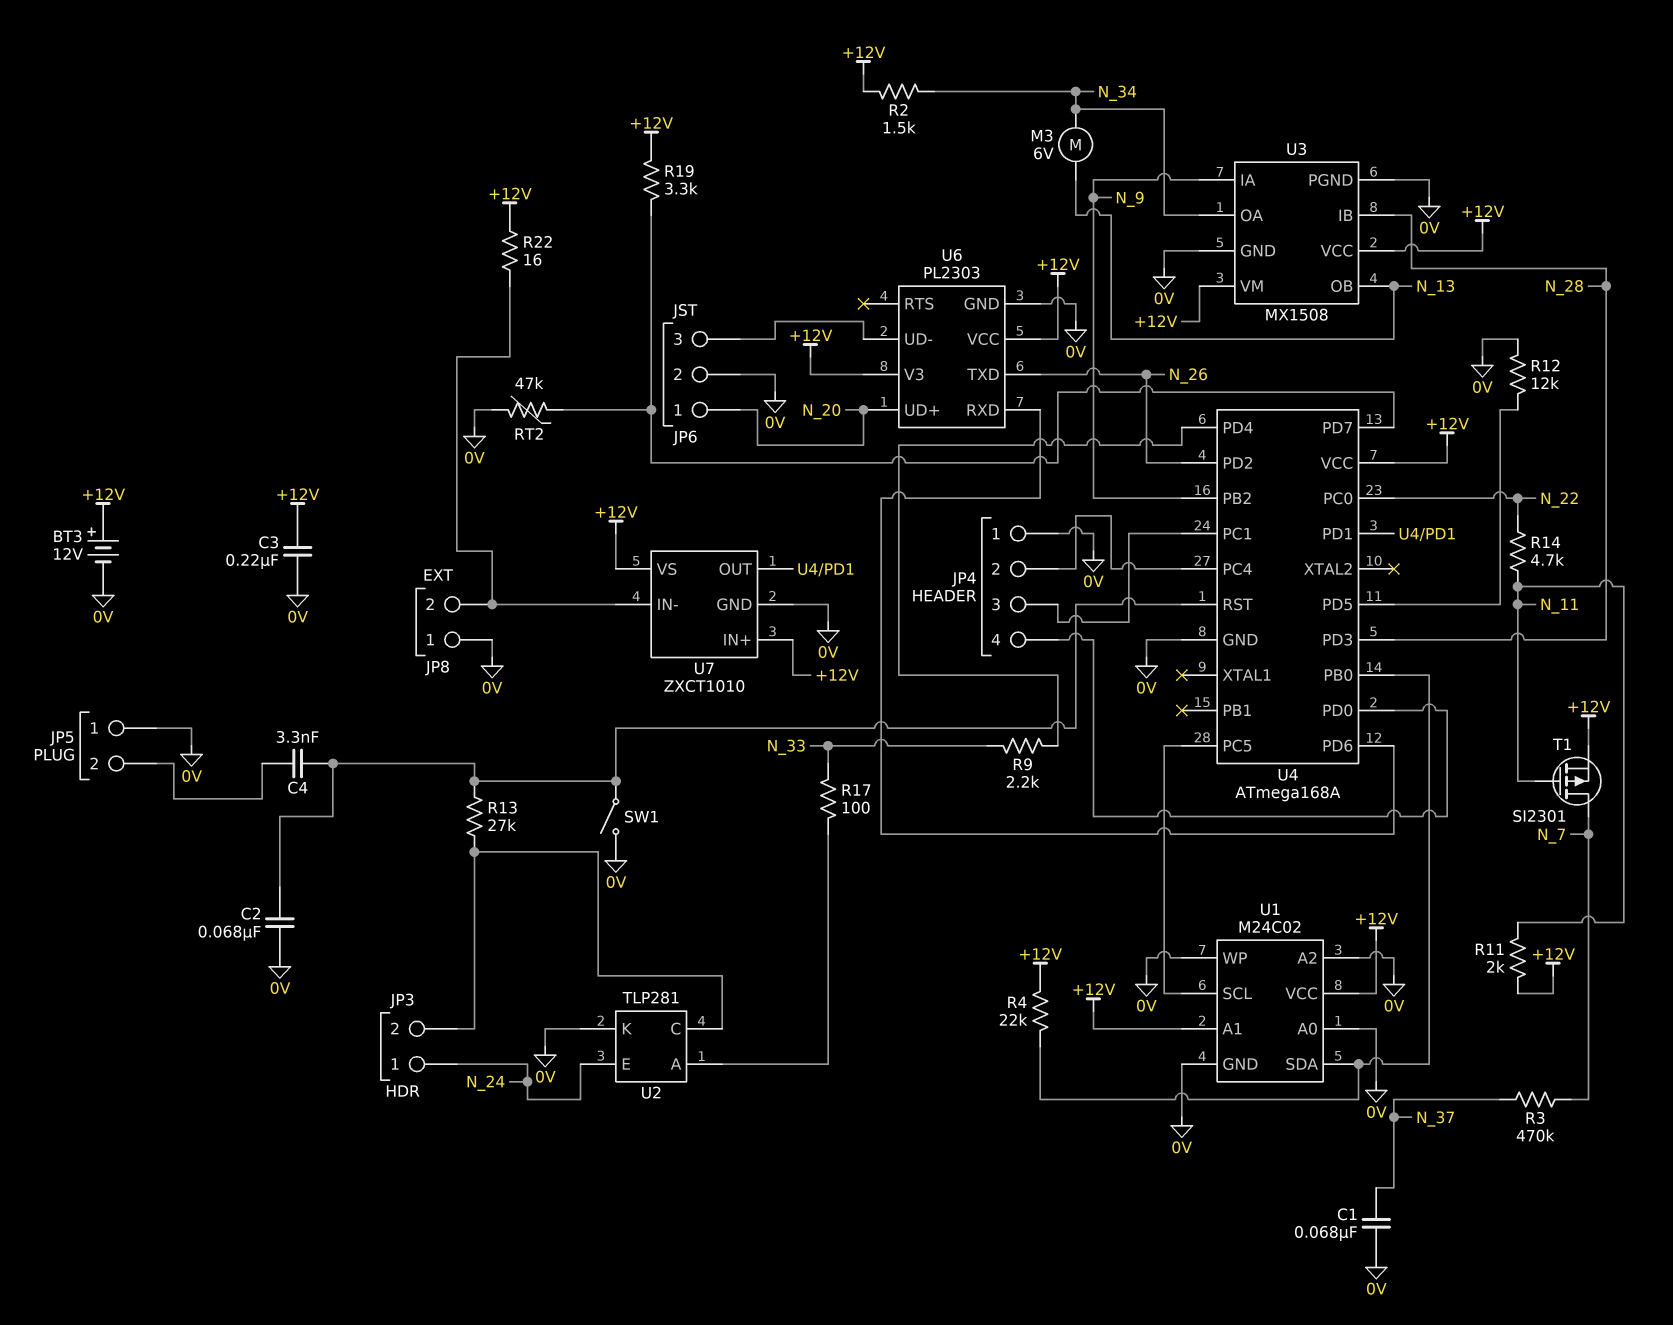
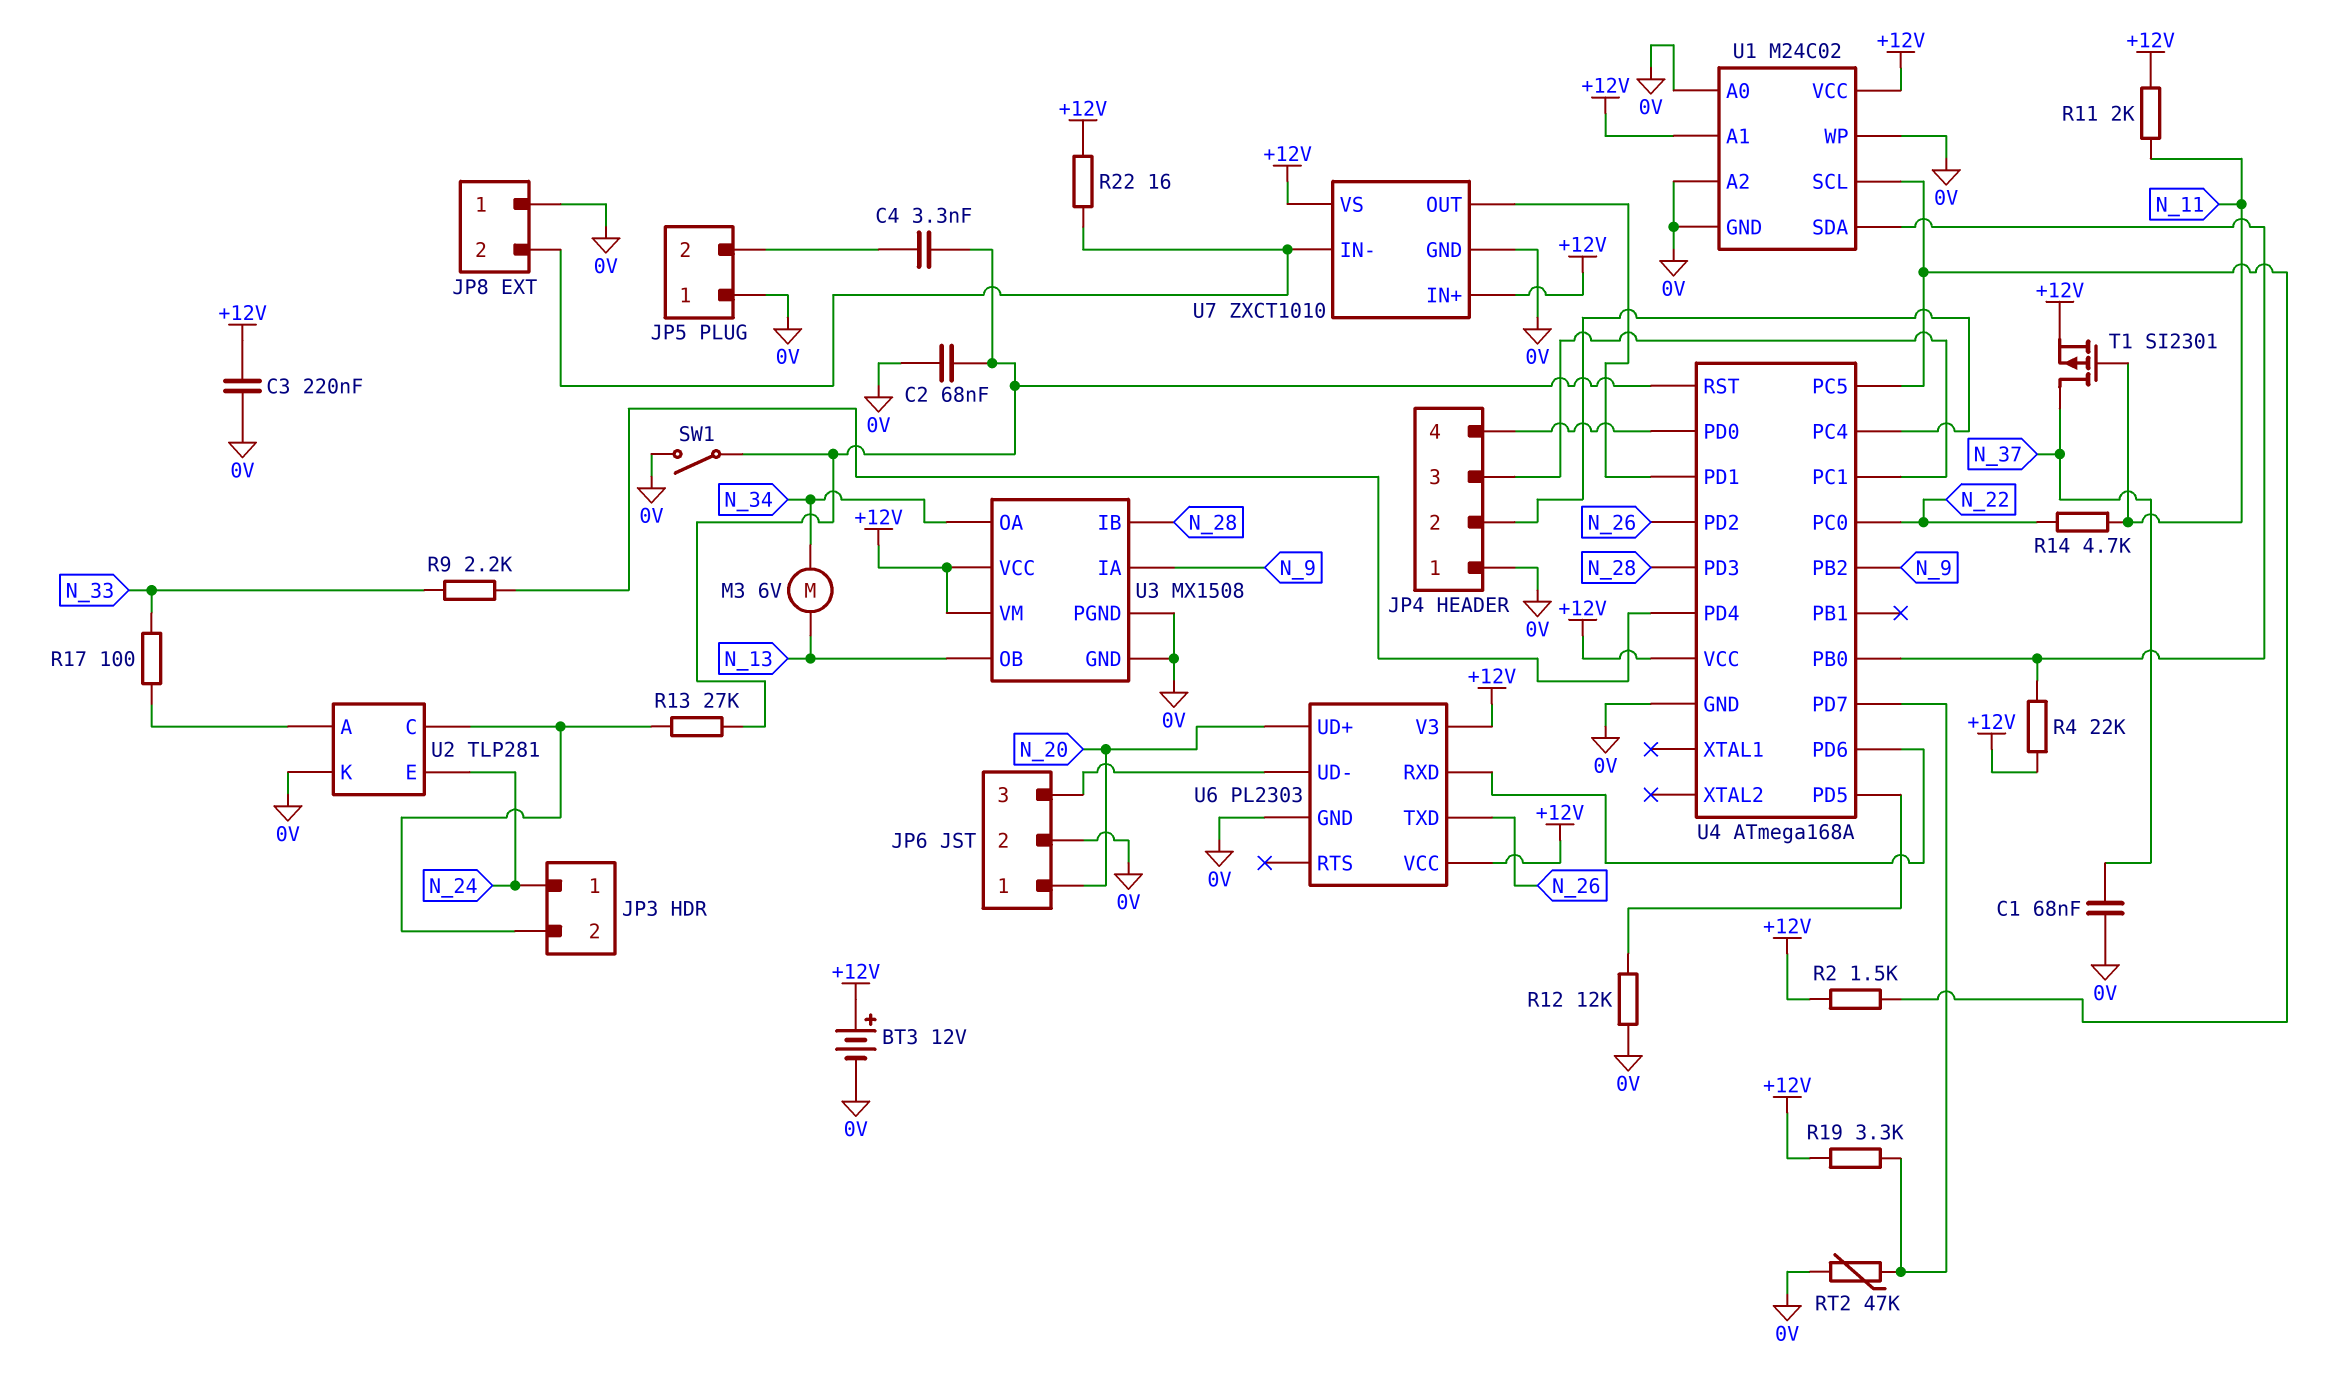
R2: 1.5k (+12V, N_34) -> 1.5k (+12V, U1/SCL)
R3: 470k (N_7, N_37) -> none
T1: PMOS SI2301 (G N_11, D N_7, S +12V) -> PMOS SI2301 (G N_11, D N_37, S +12V)

